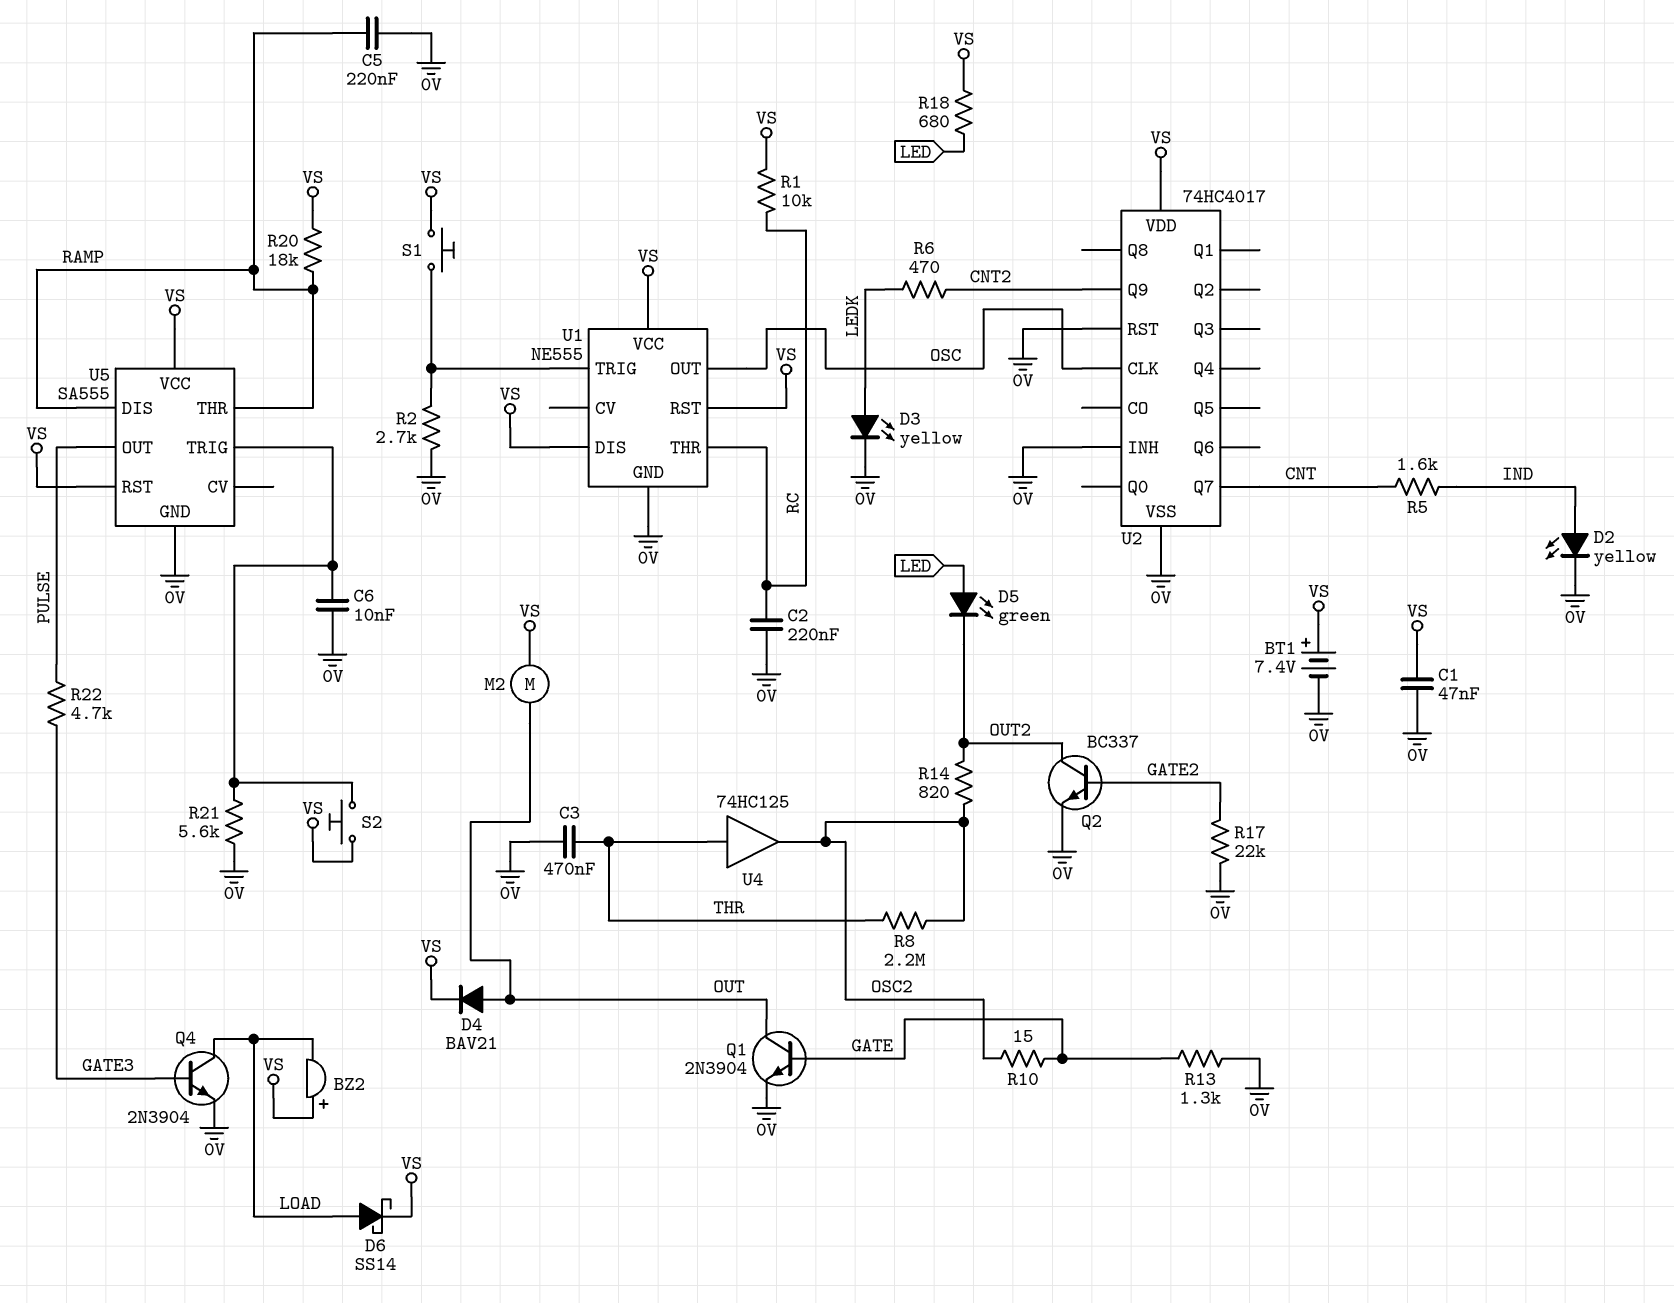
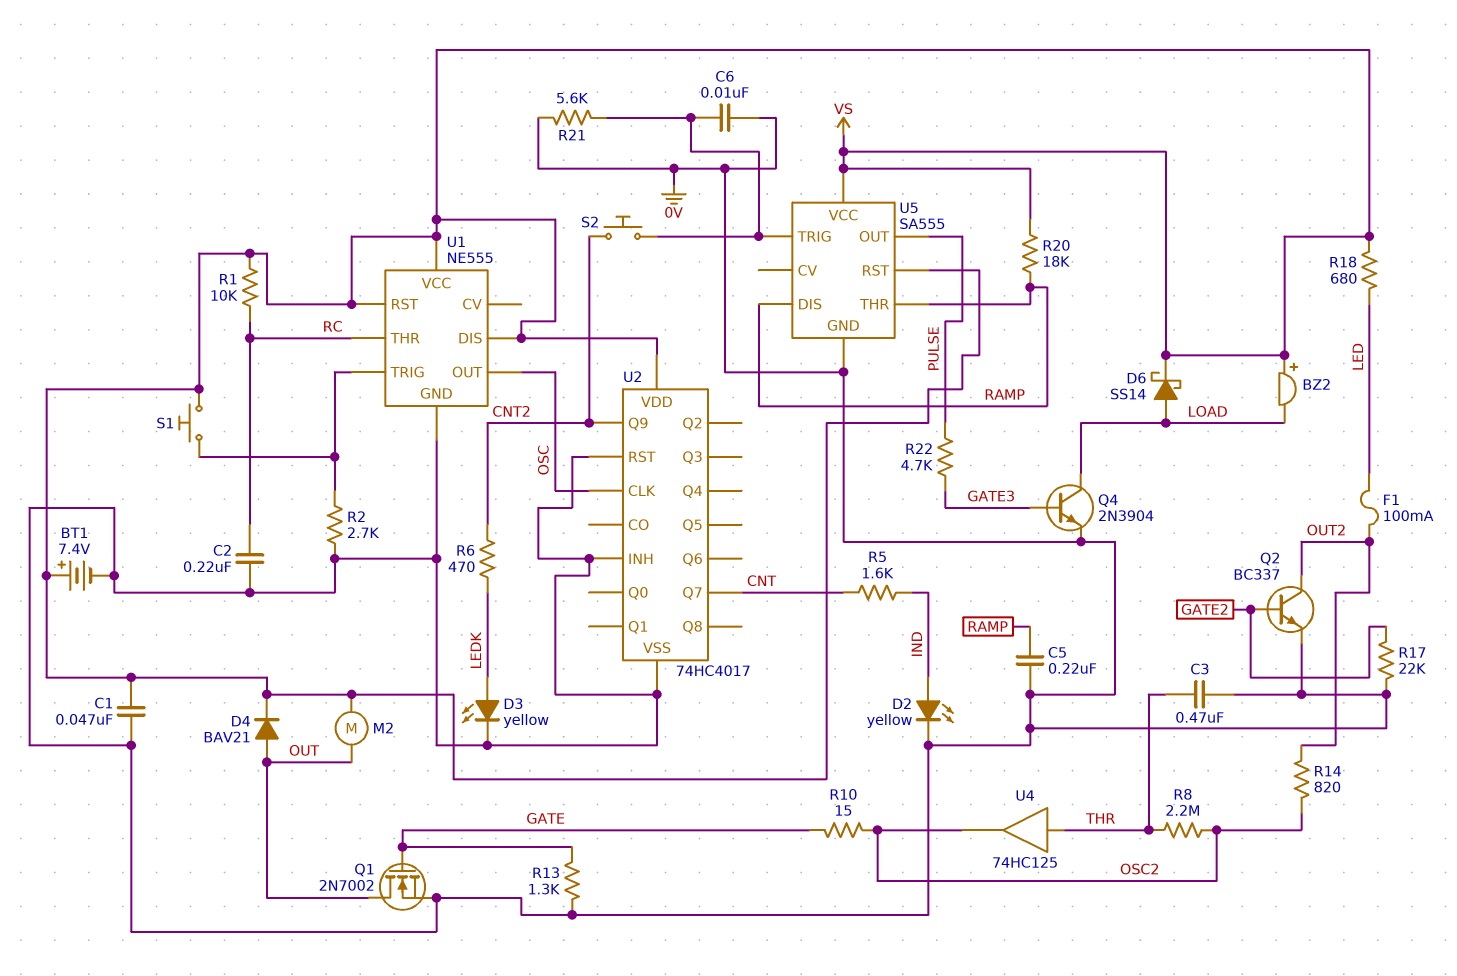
D5: LED green (A LED, K OUT2) -> none
F1: none -> 100mA (LED, OUT2)
Q1: NPN 2N3904 (B GATE, C OUT, E 0V) -> NMOS 2N7002 (G GATE, D OUT, S 0V)
S2: button (U5/TRIG, VS) -> button (CNT2, U5/TRIG)

